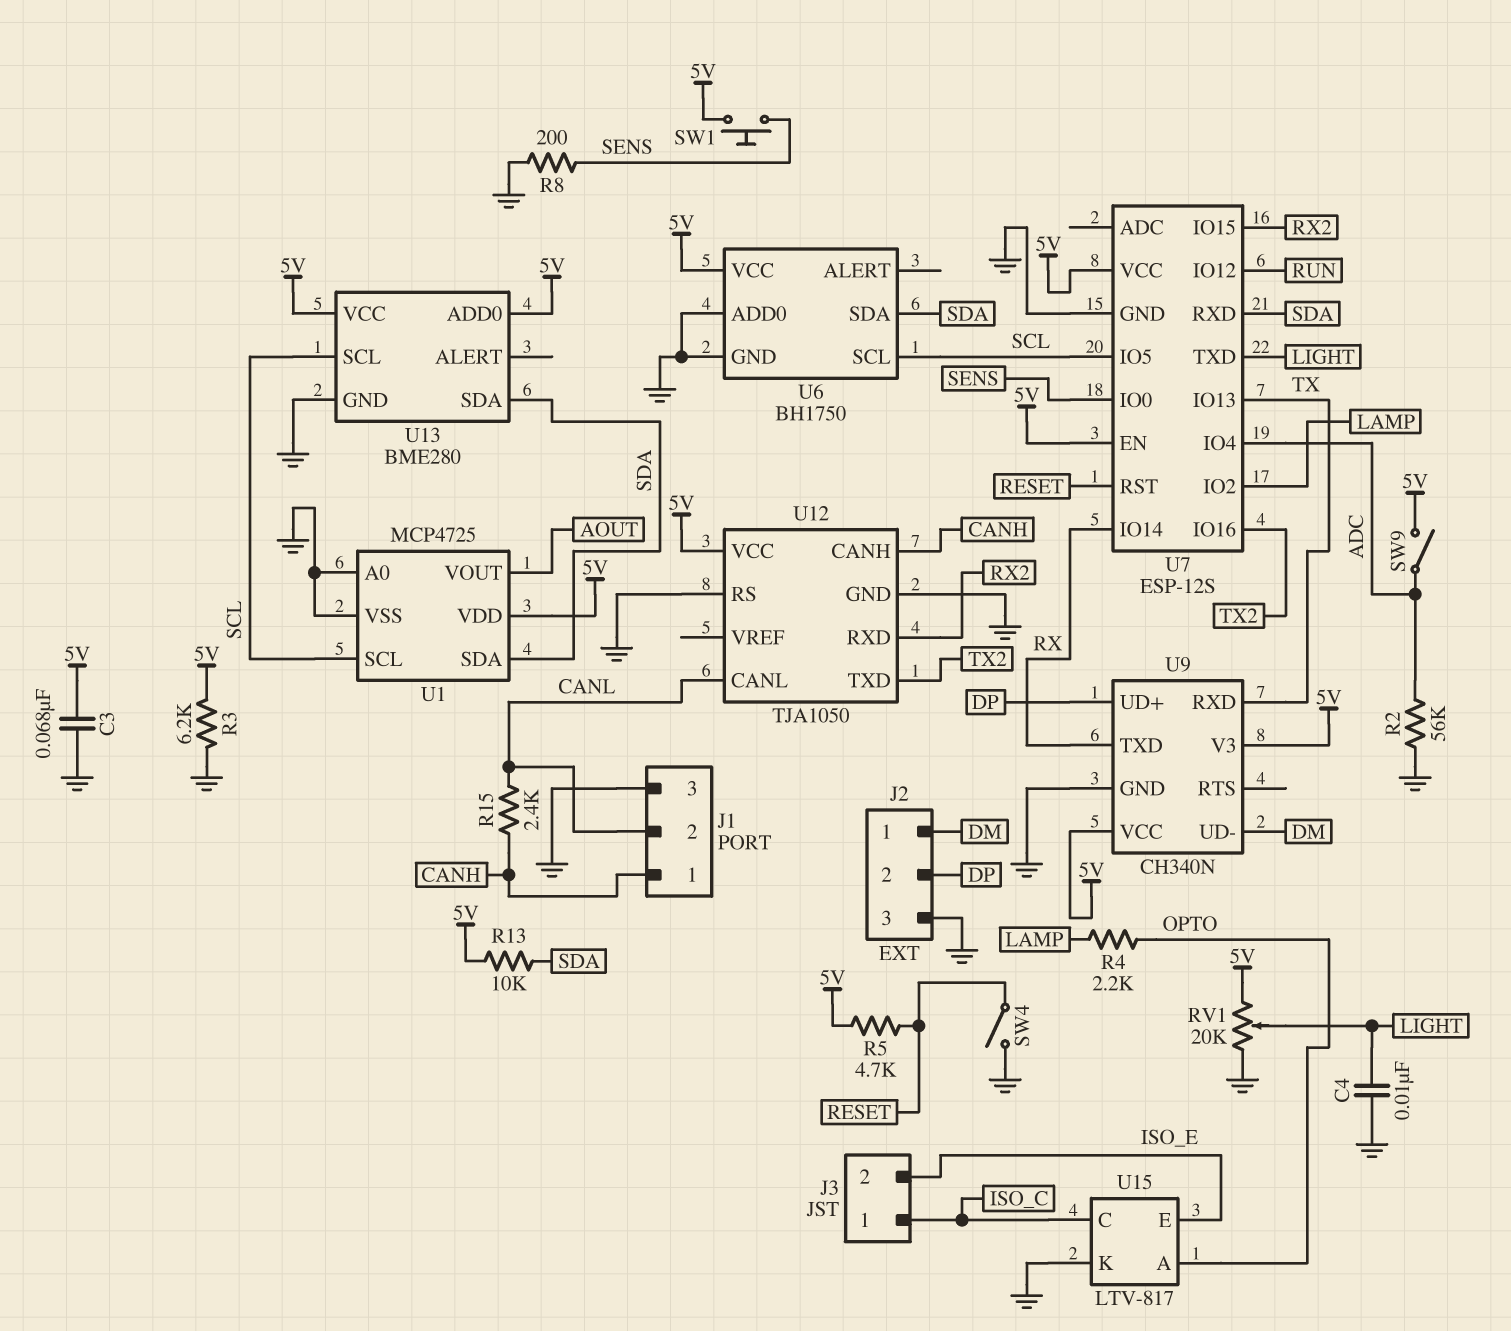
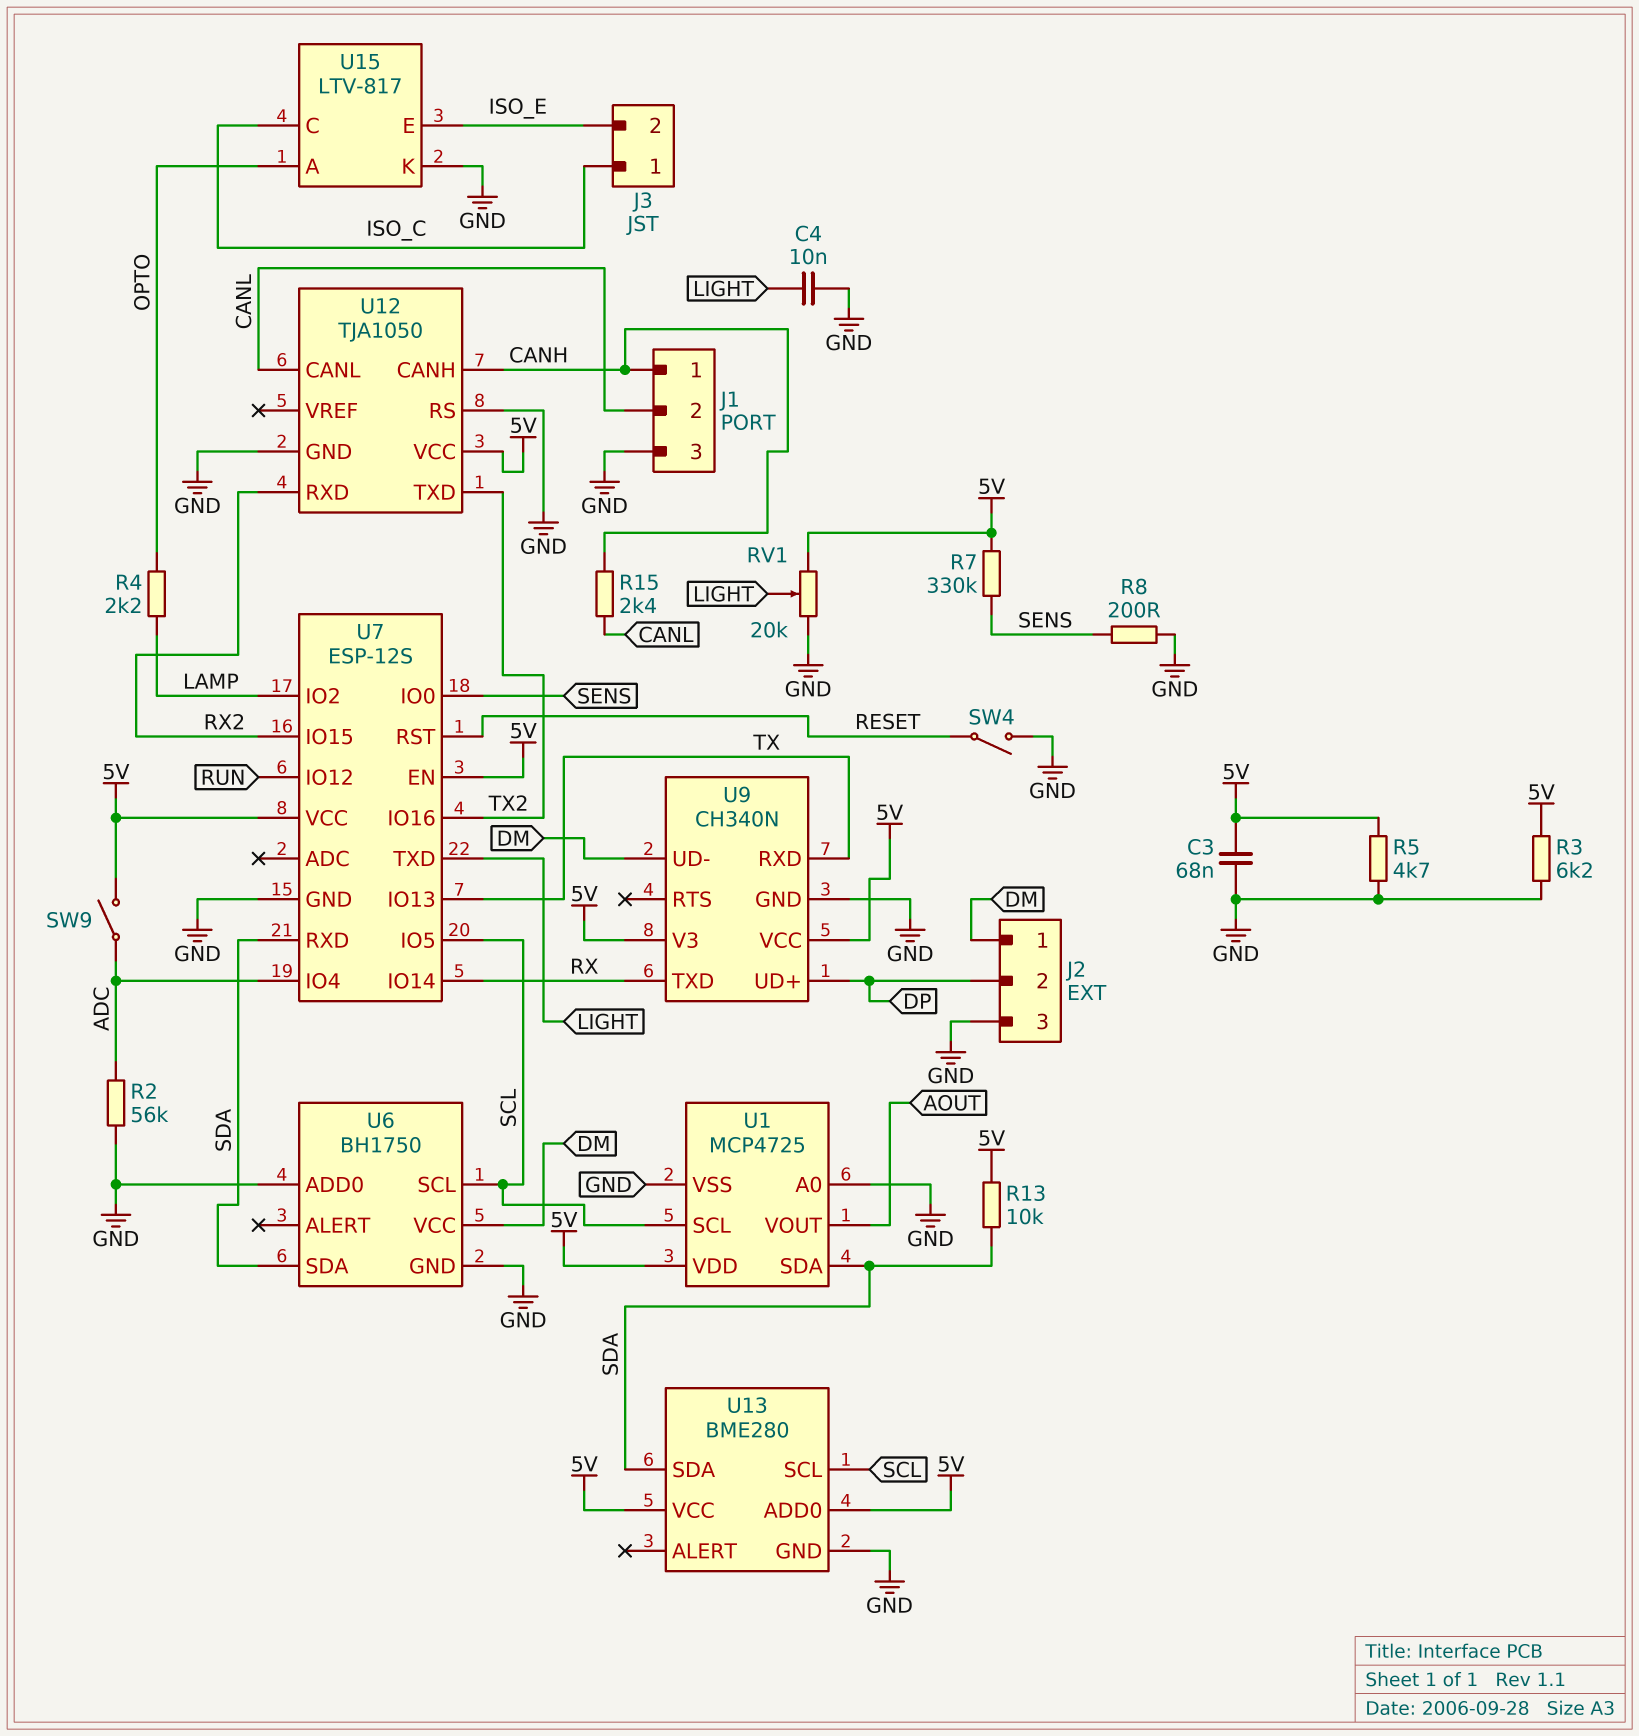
R5: 4.7k (5V, RESET) -> 4.7k (5V, GND)
R7: none -> 330k (5V, SENS)
SW1: button (5V, SENS) -> none
U6 pin VCC: 5V -> DM

